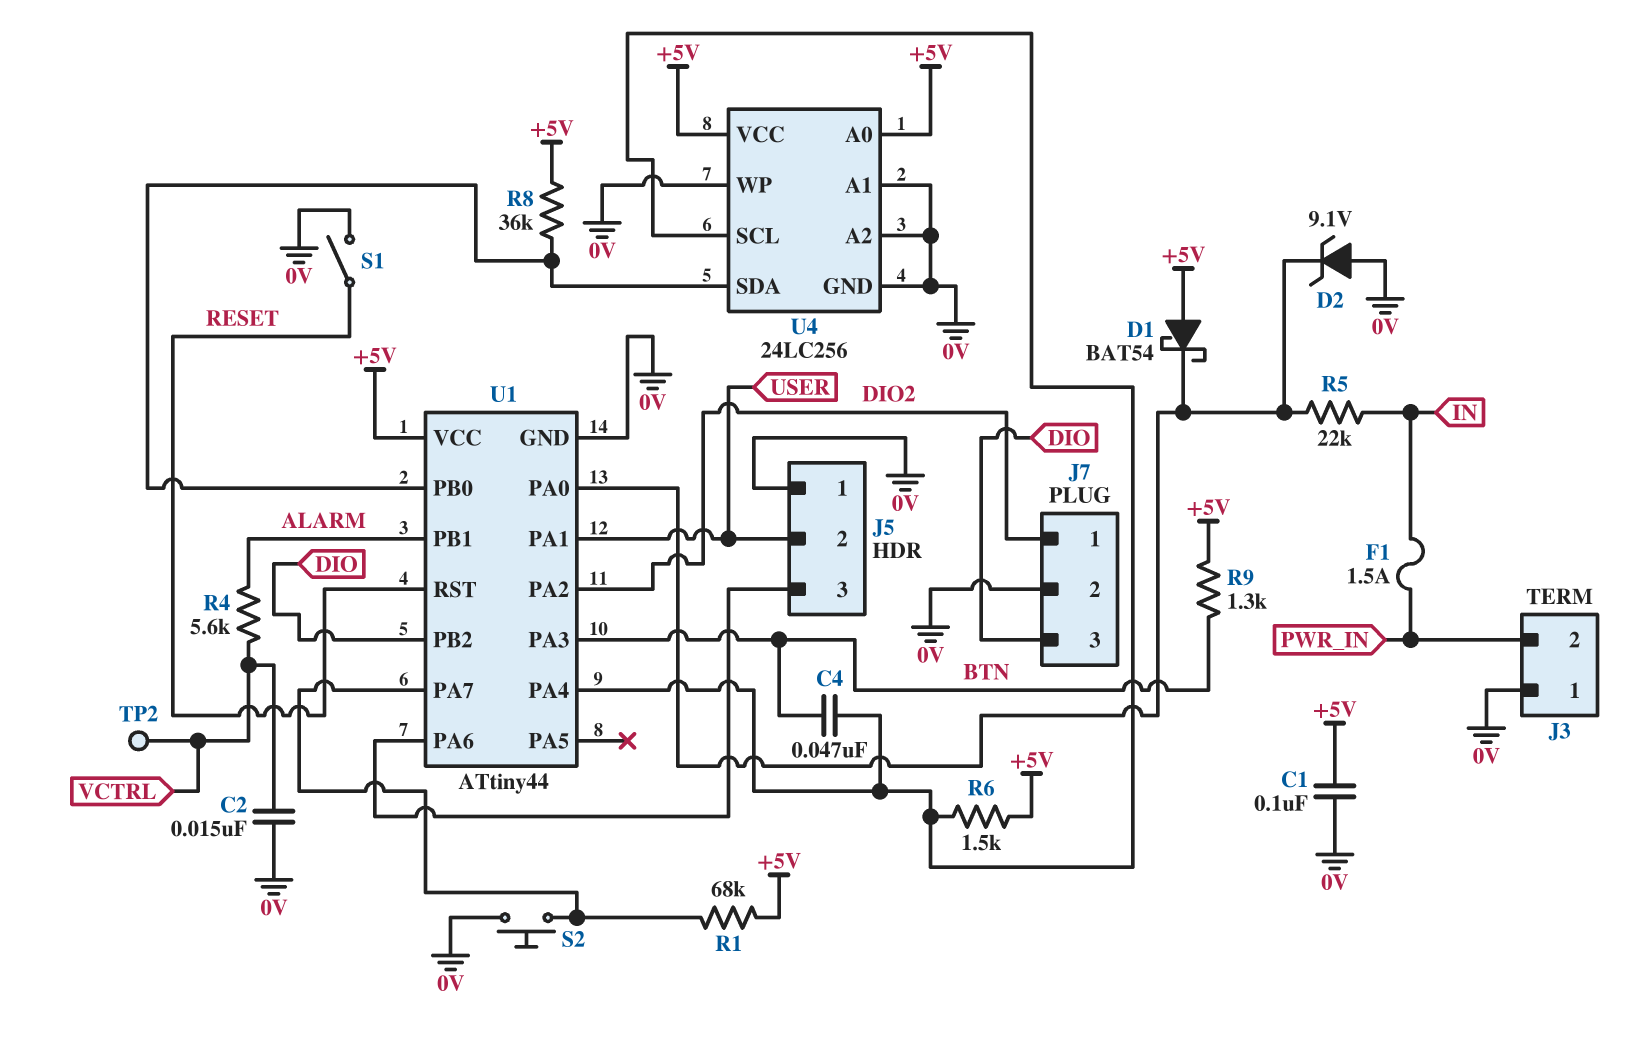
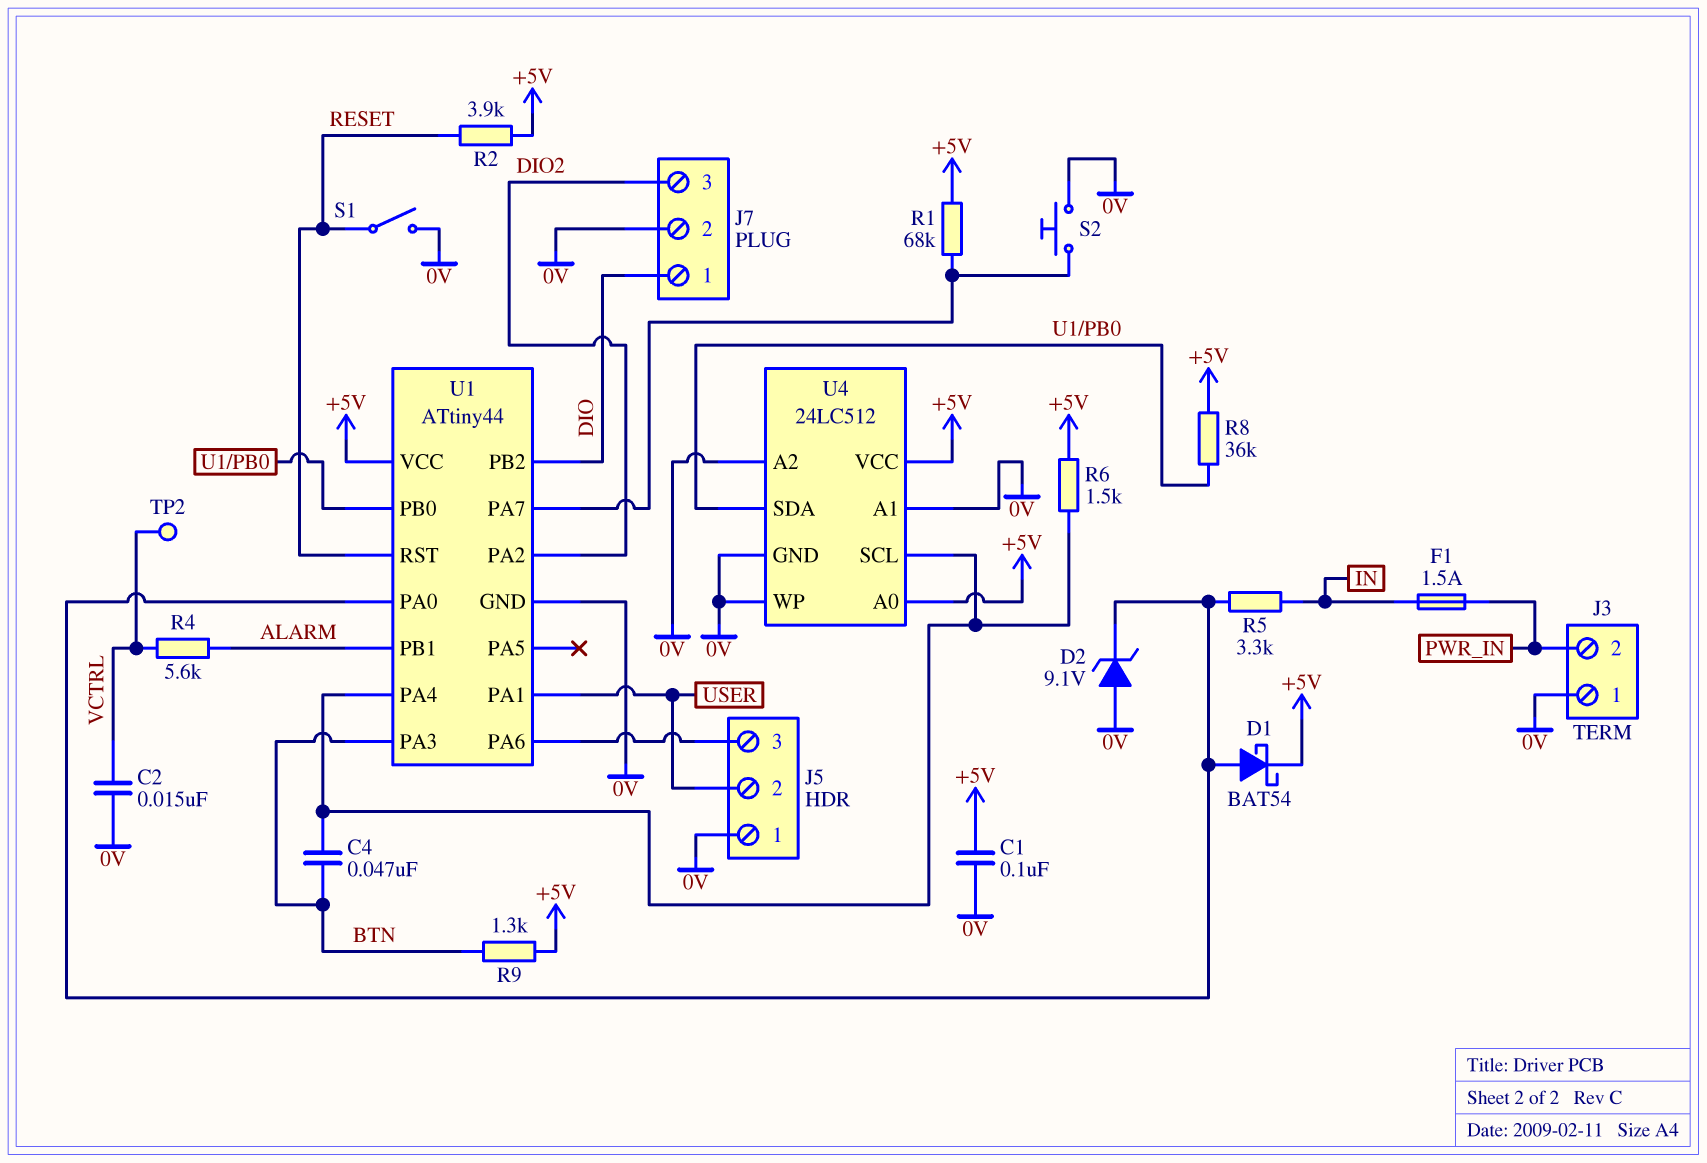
D1: schottky BAT54 (A +5V, K U1/PA0) -> schottky BAT54 (A U1/PA0, K +5V)
J7 pin 1: DIO2 -> DIO
J7 pin 3: DIO -> DIO2
R2: none -> 3.9k (+5V, RESET)
R5: 22k (IN, U1/PA0) -> 3.3k (IN, U1/PA0)
U4: 24LC256 -> 24LC512

